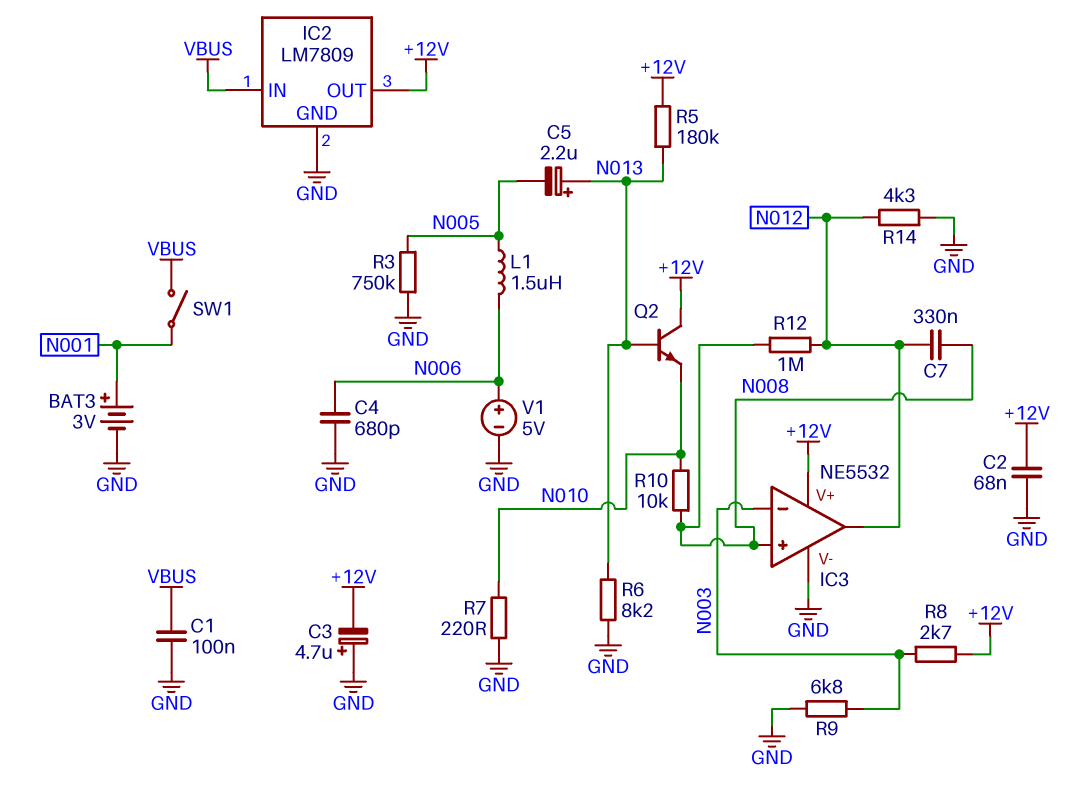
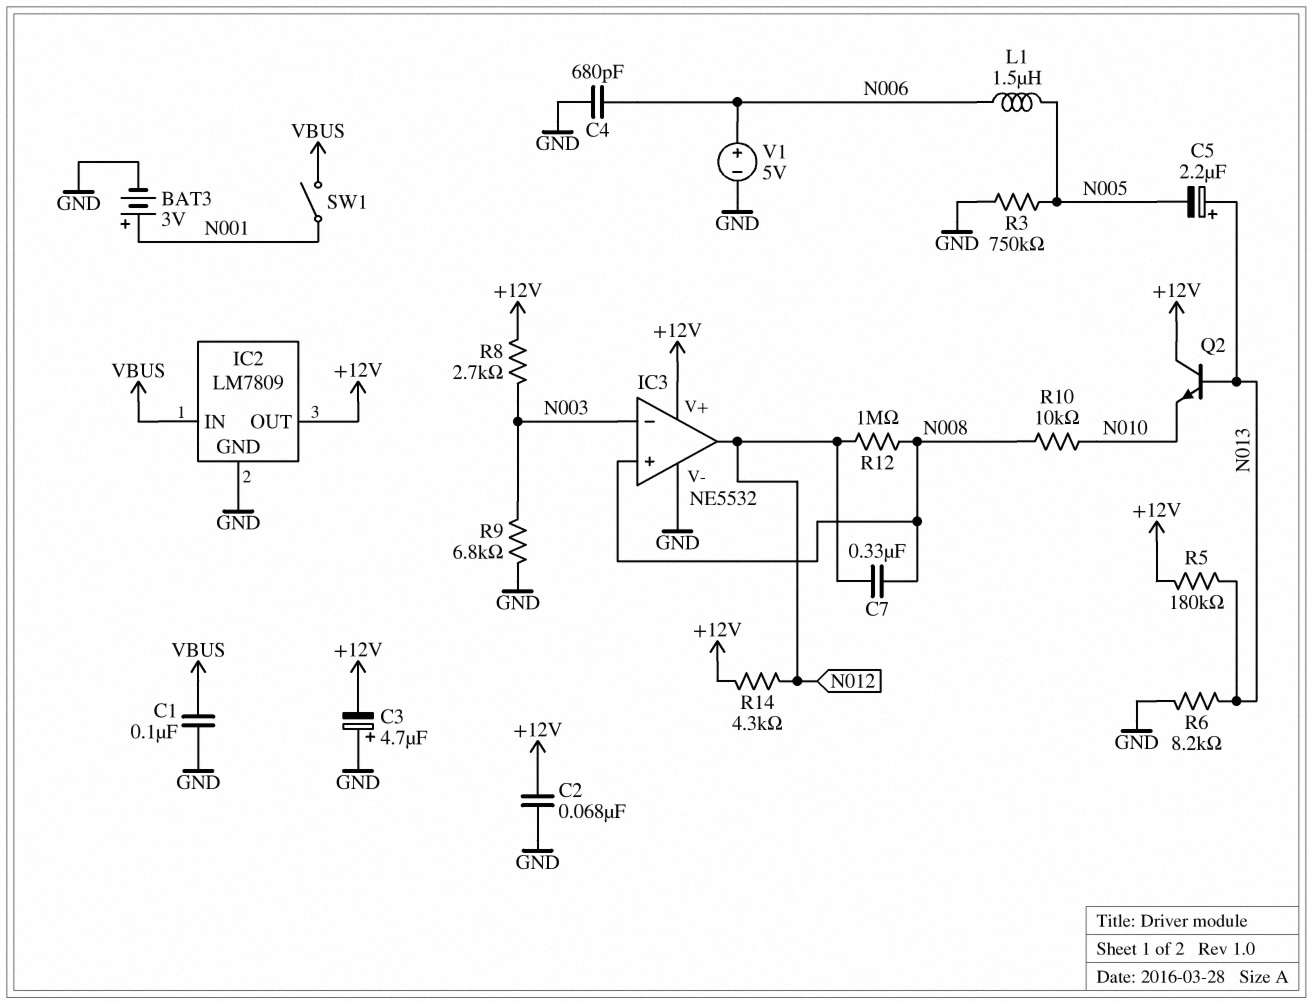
R7: 220 (GND, N010) -> none
R14: 4.3k (GND, N012) -> 4.3k (+12V, N012)

